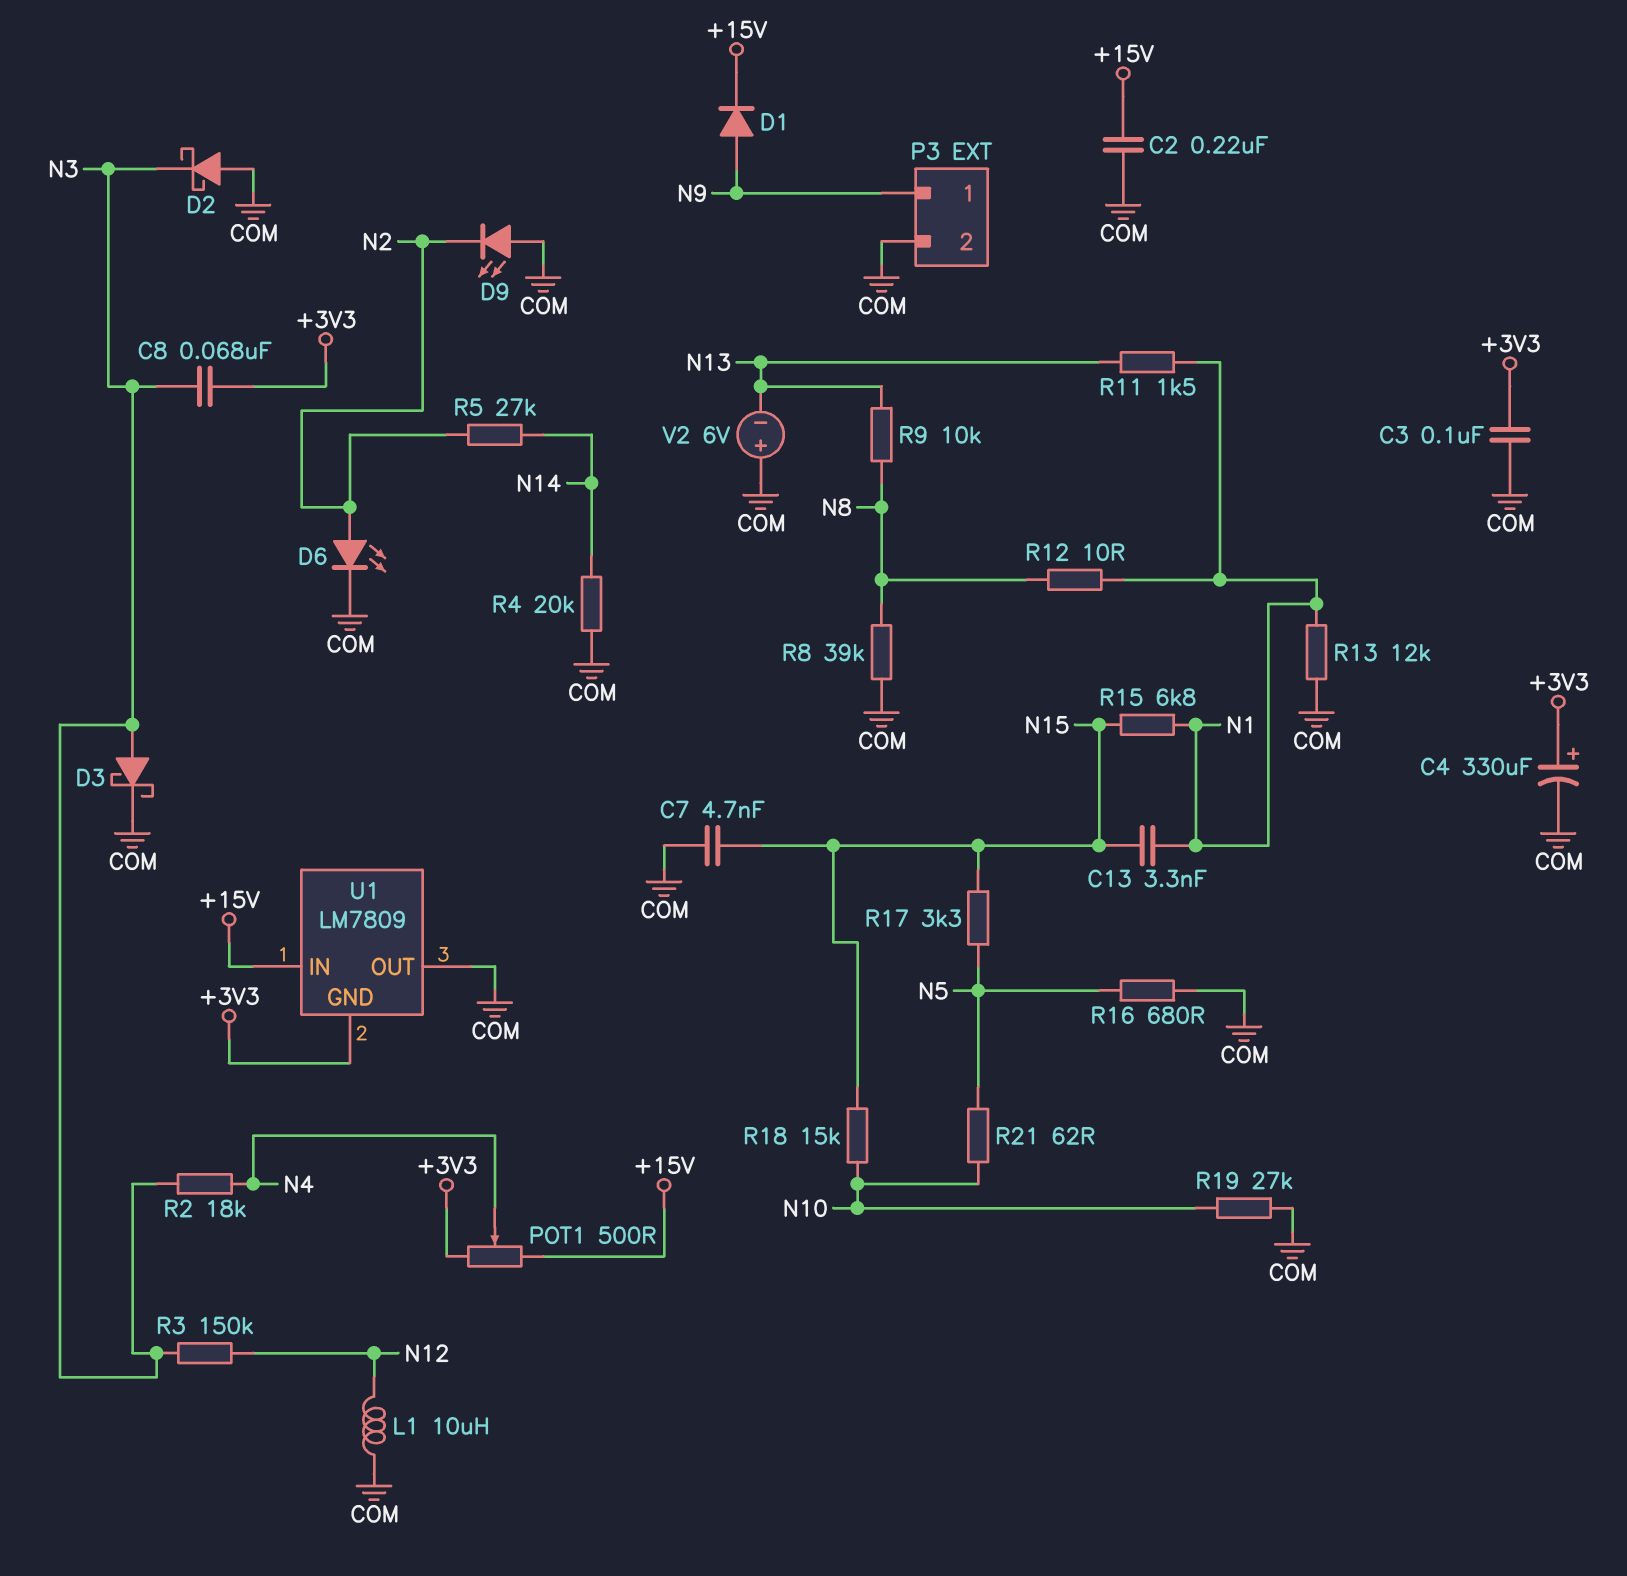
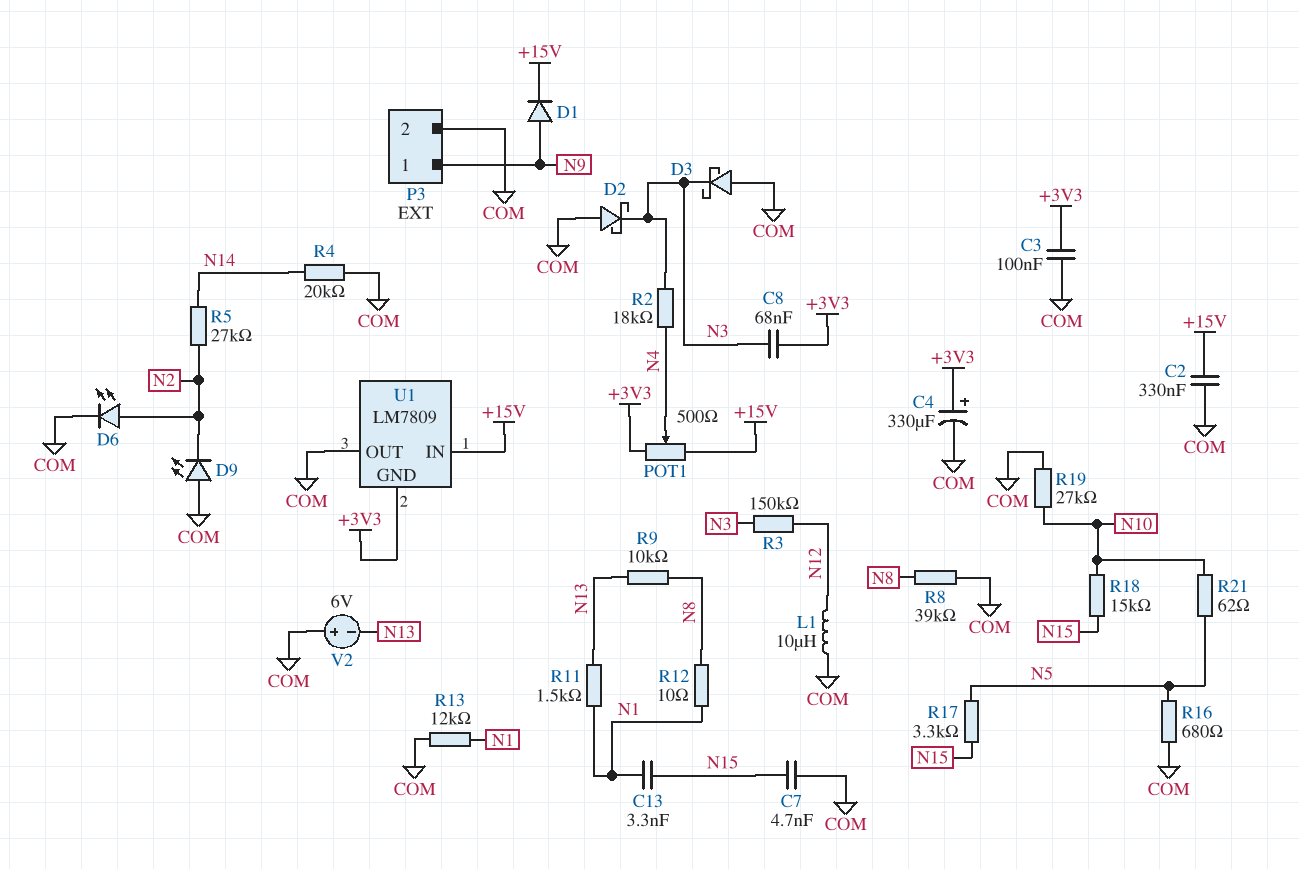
C2: 220nF (+15V, COM) -> 330nF (+15V, COM)
D3: schottky (A N3, K COM) -> schottky (A COM, K N3)
R15: 6.8k (N1, N15) -> none

